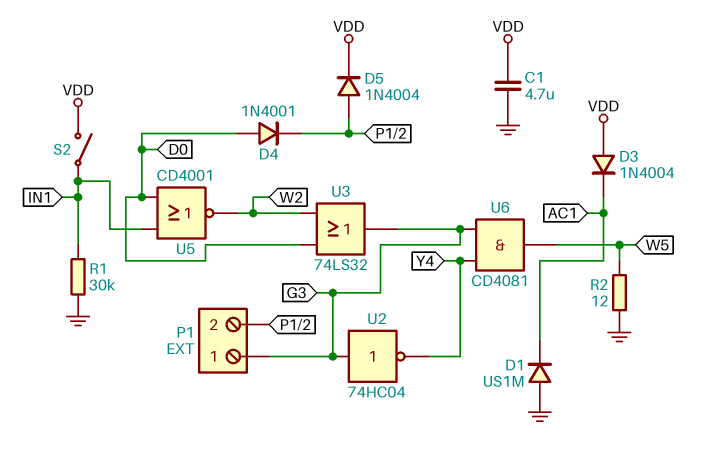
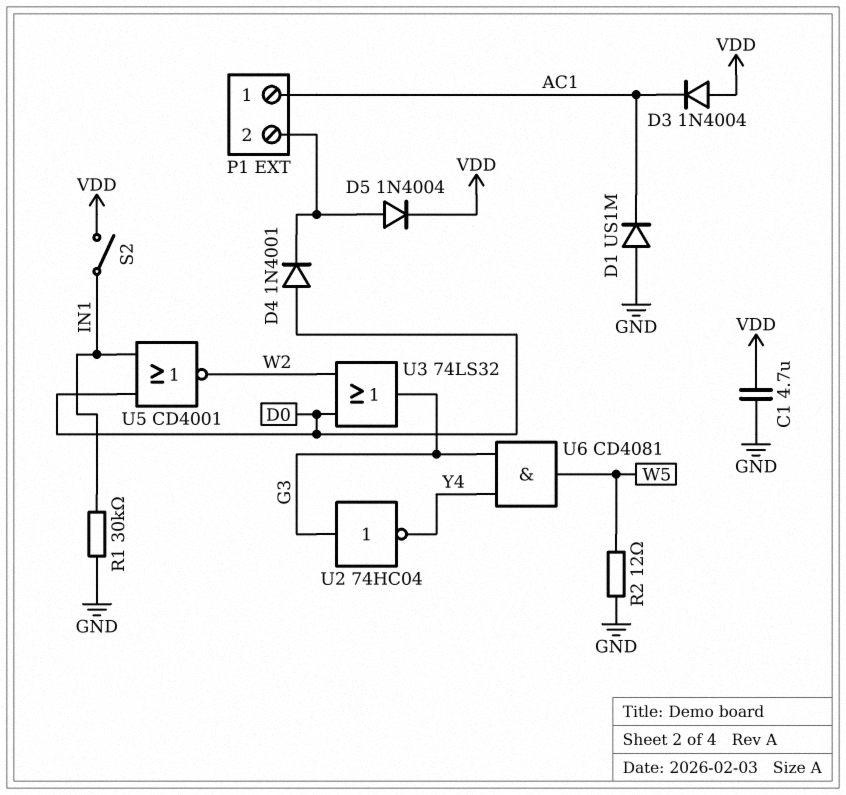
P1 pin 1: G3 -> AC1

